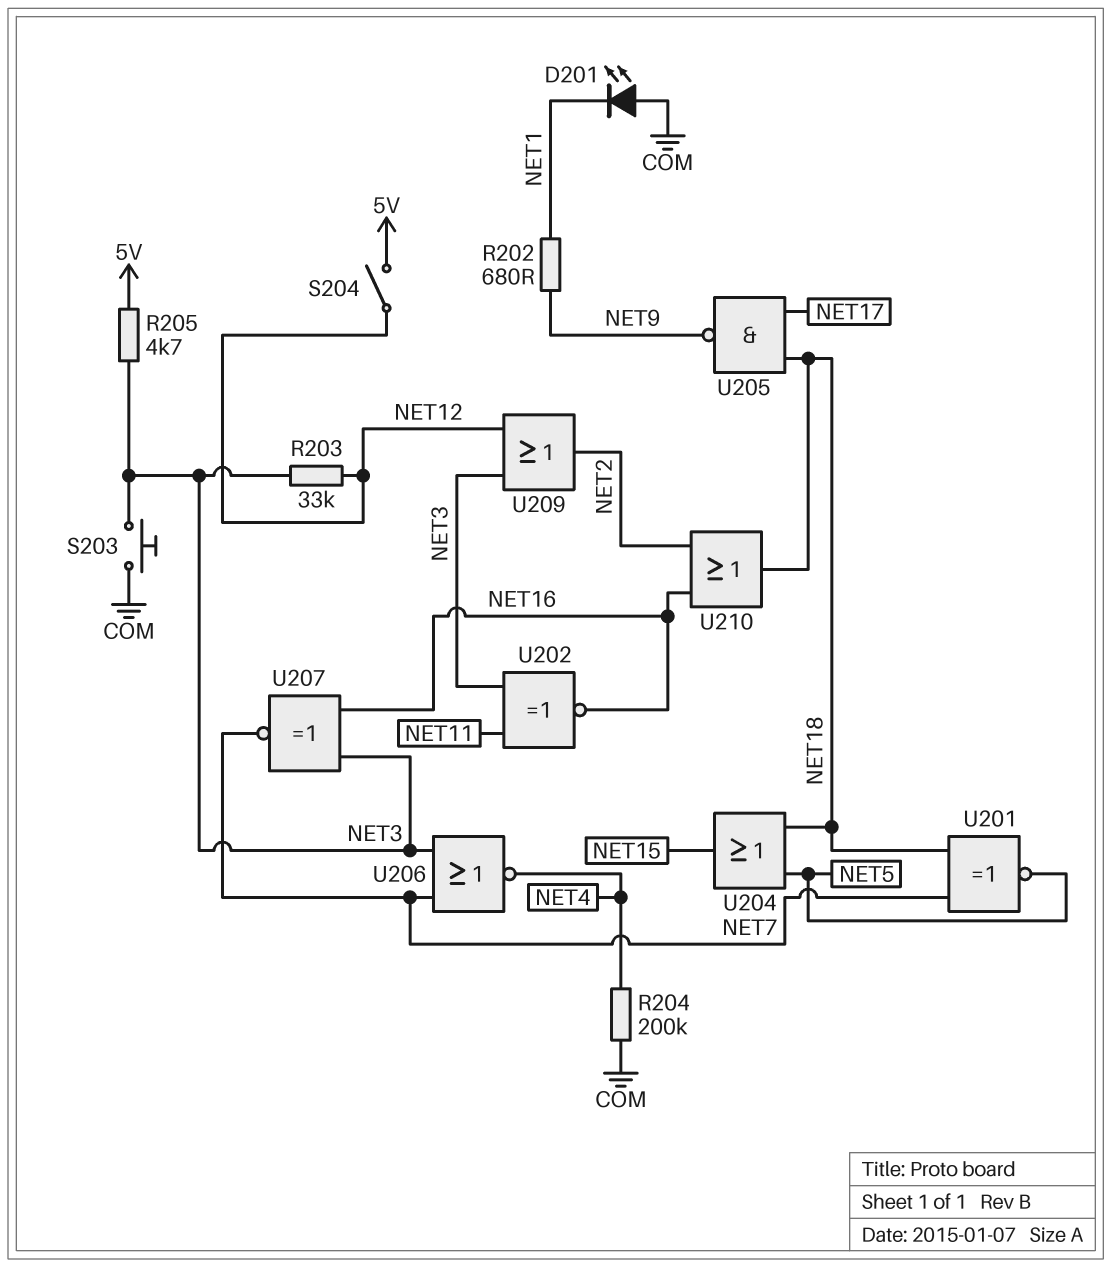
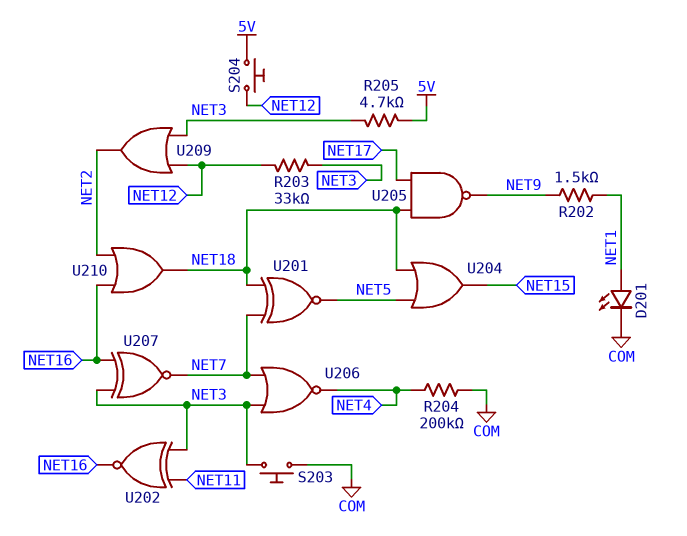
D201: LED (A COM, K NET1) -> LED (A NET1, K COM)
R202: 680 (NET1, NET9) -> 1.5k (NET1, NET9)
S204: switch (5V, NET12) -> button (5V, NET12)

